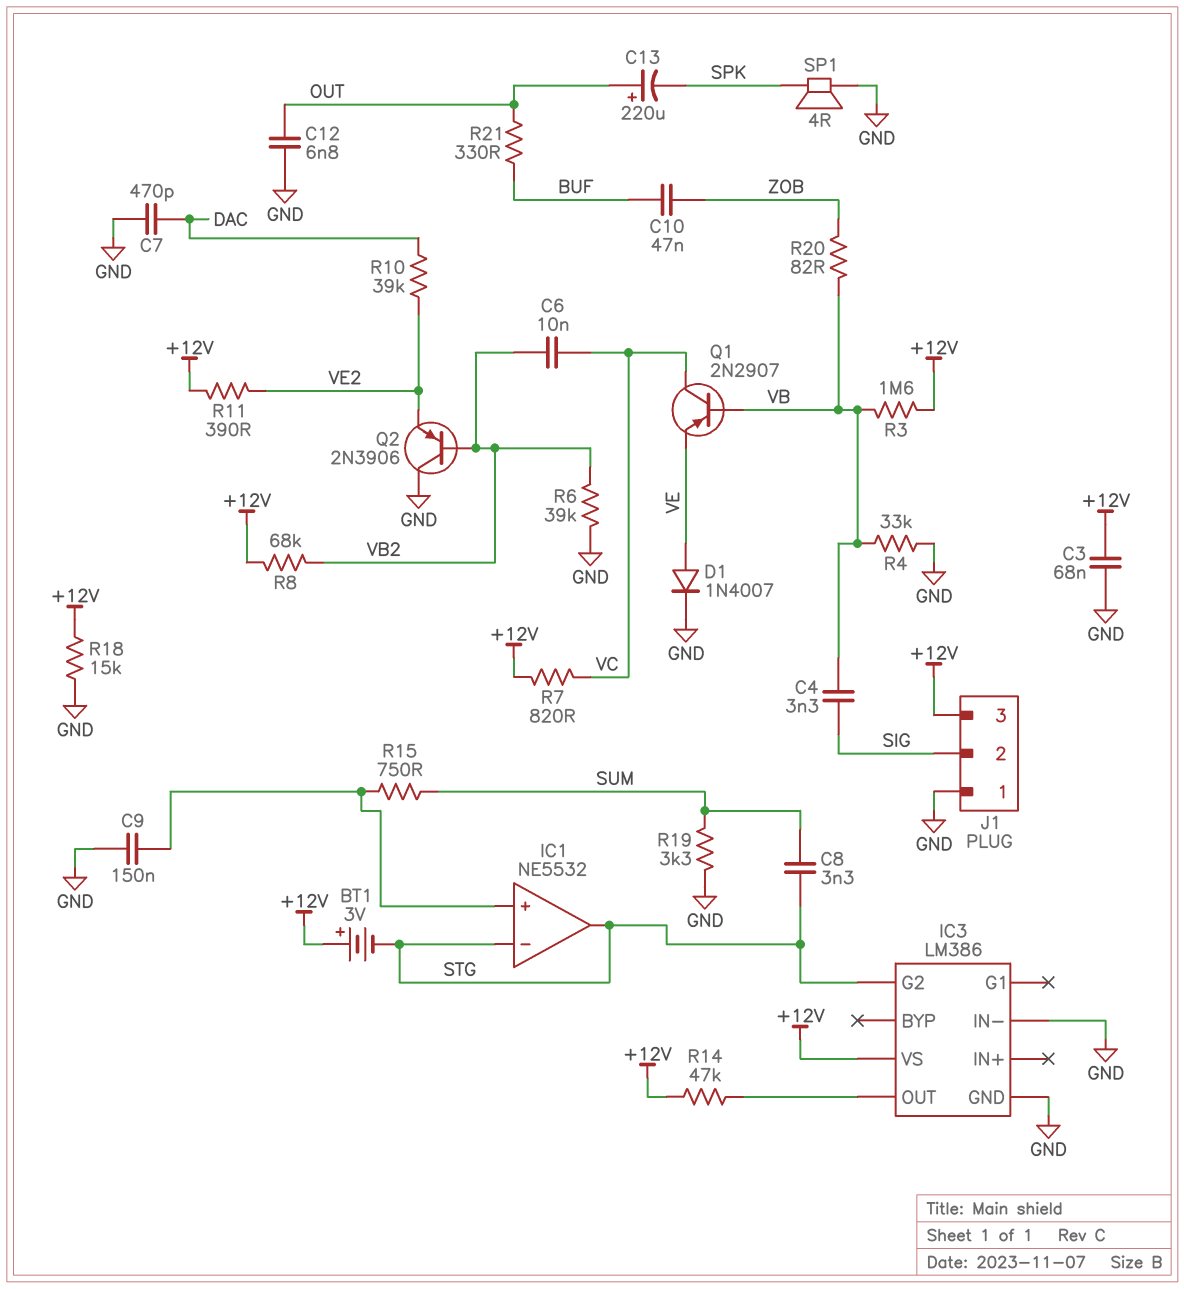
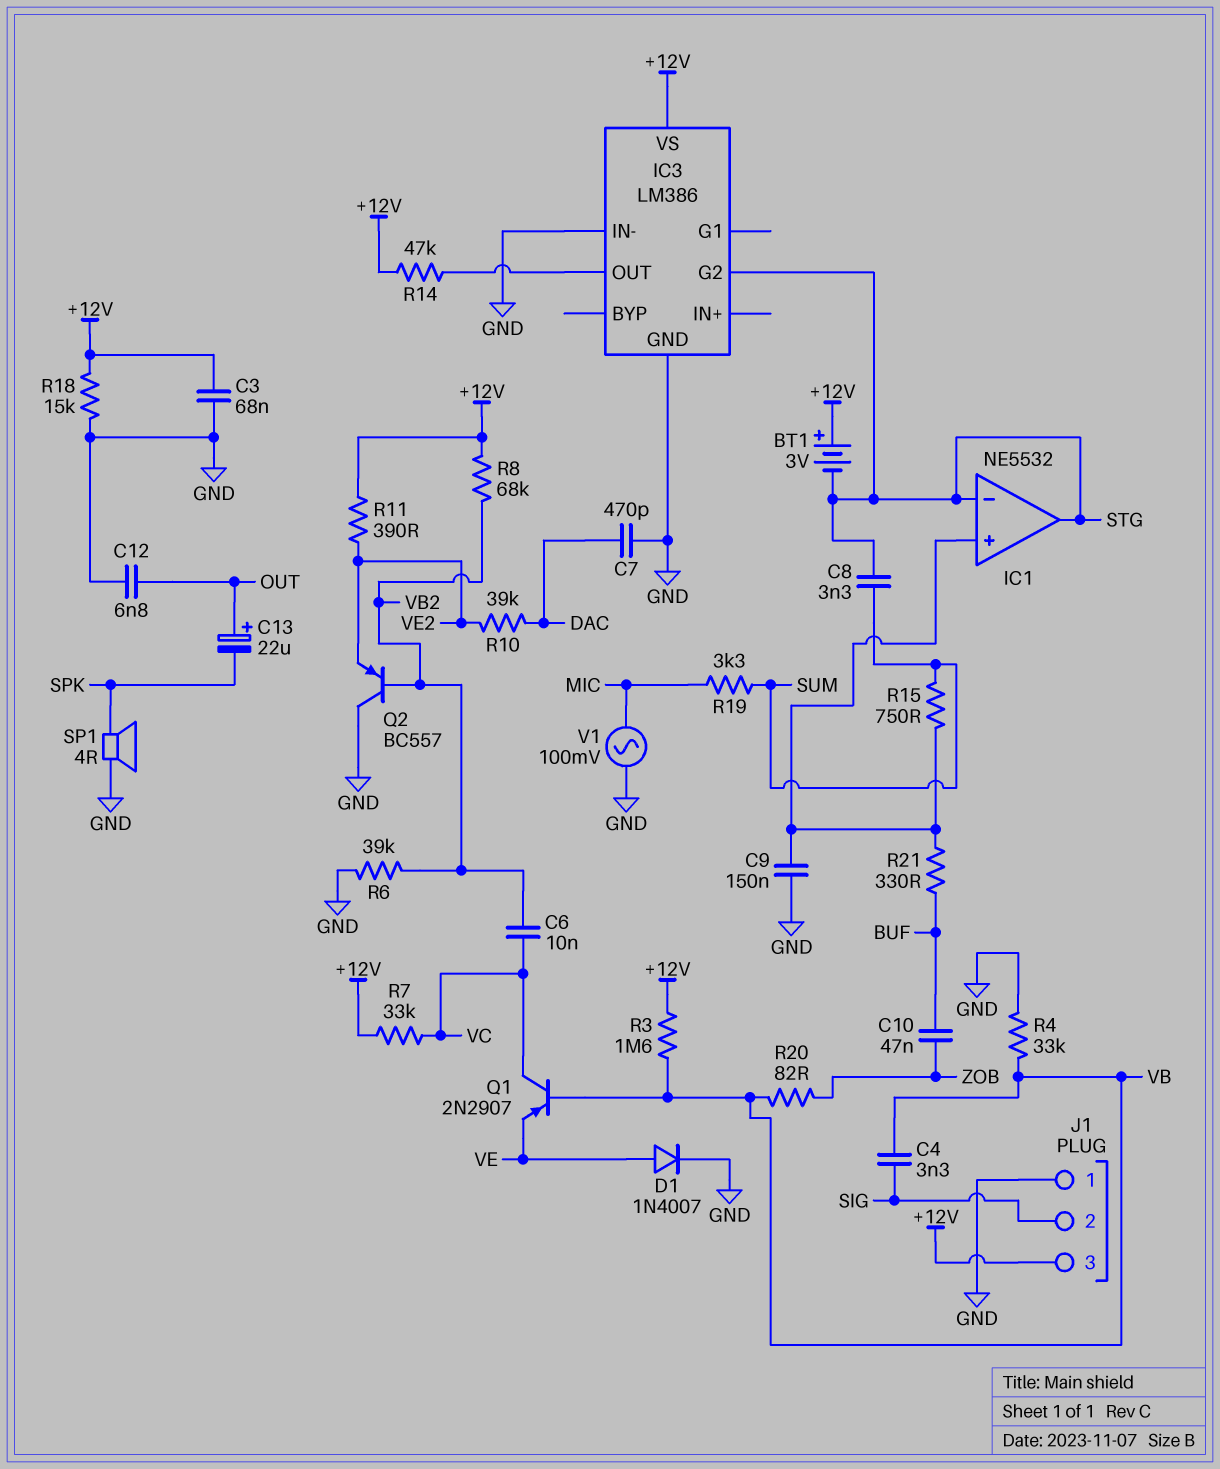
C13: 220uF (plus OUT, minus SPK) -> 22uF (plus OUT, minus SPK)
Q2: PNP 2N3906 (B VB2, C GND, E VE2) -> PNP BC557 (B VB2, C GND, E VE2)
R7: 820 (+12V, VC) -> 33k (+12V, VC)
R19: 3.3k (GND, SUM) -> 3.3k (MIC, SUM)
R21: 330 (BUF, OUT) -> 330 (BUF, IC1/in+)
V1: none -> AC 100mV (GND, MIC)

